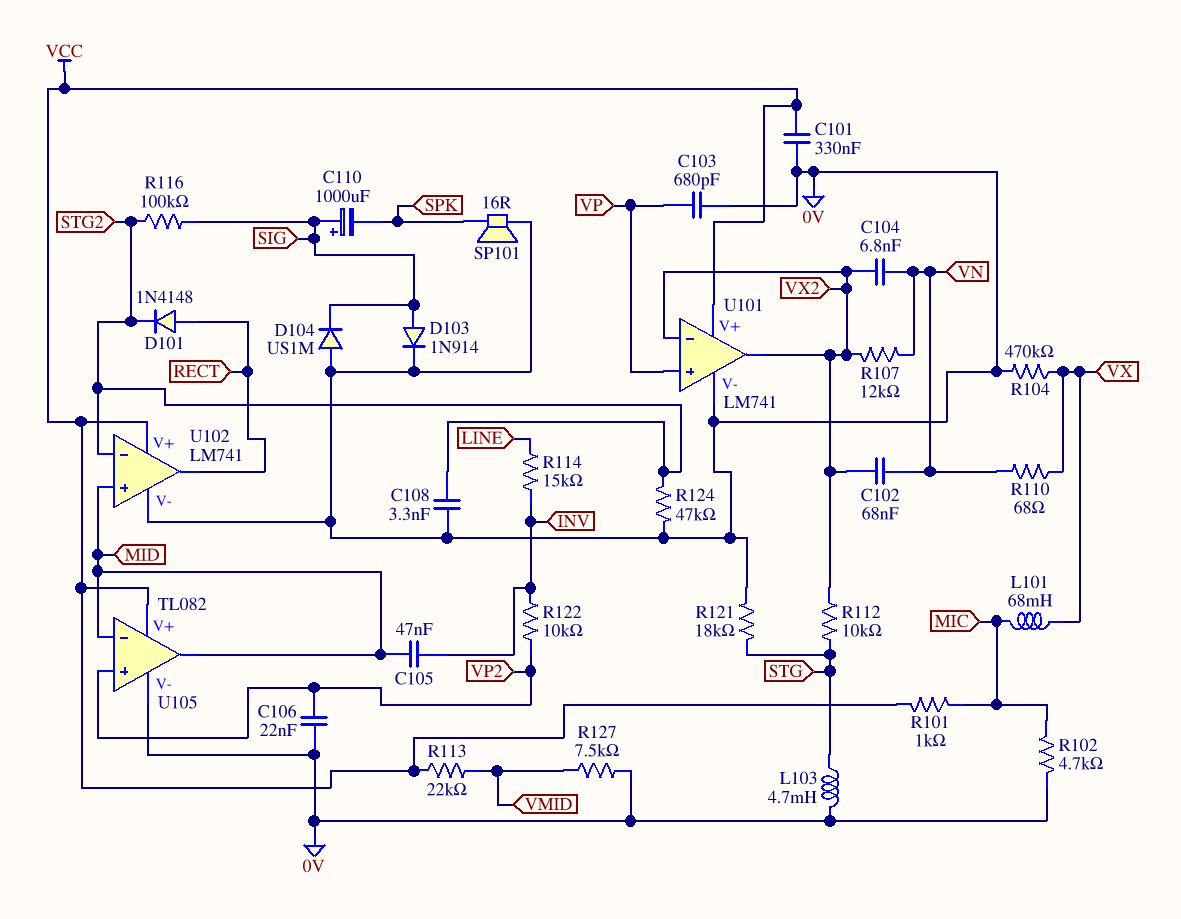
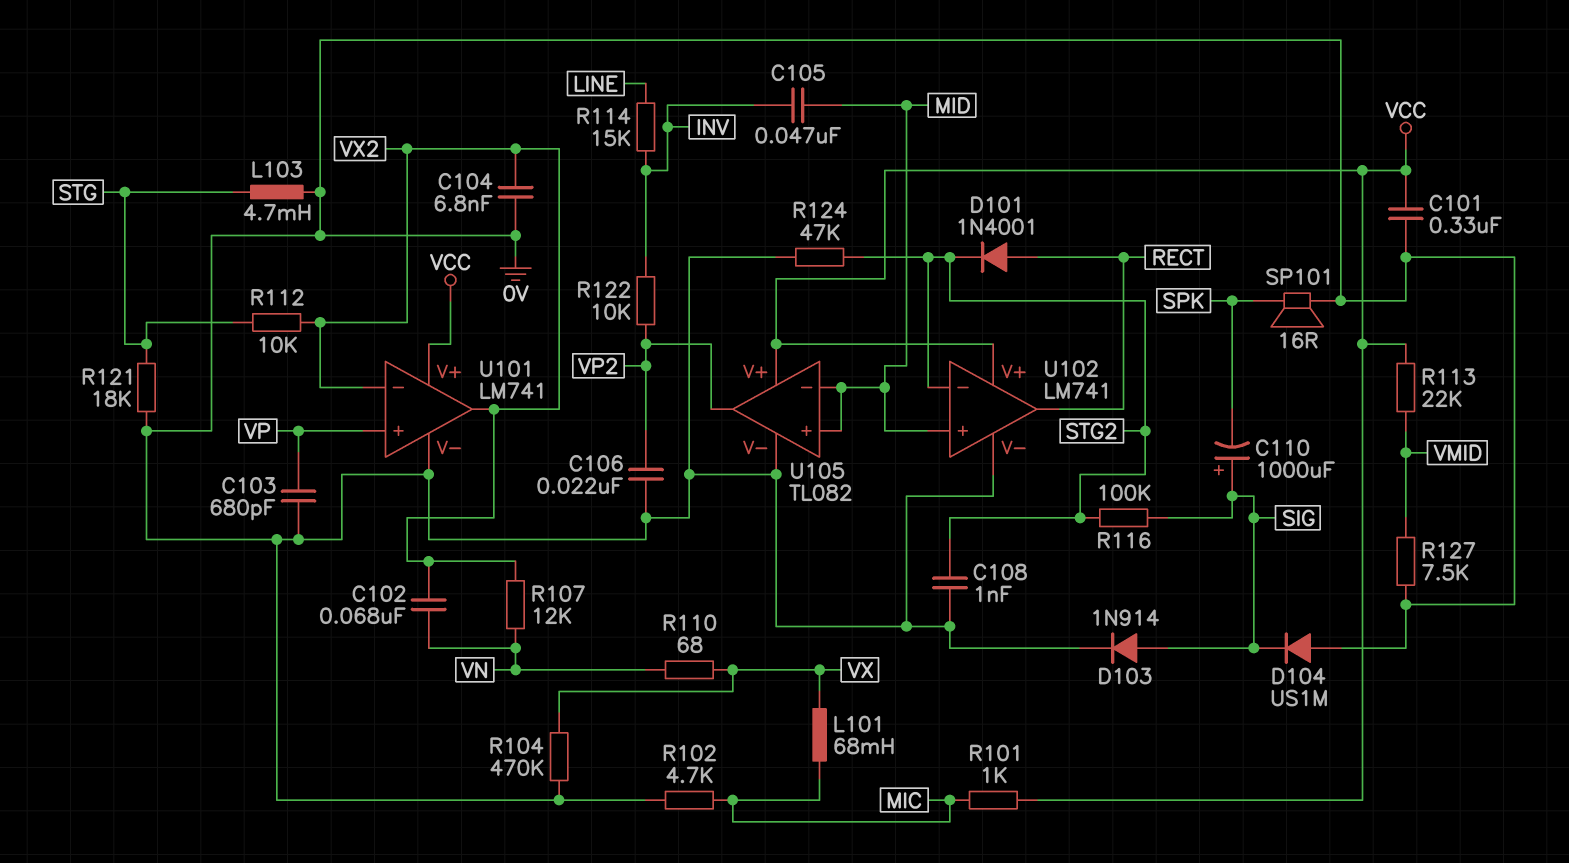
C104: 6.8nF (VN, VX2) -> 6.8nF (0V, VX2)
C108: 3.3nF (0V, STG2) -> 1nF (0V, STG2)
D101: diode 1N4148 (A RECT, K STG2) -> diode 1N4001 (A RECT, K STG2)
U105 pin in+: VP2 -> MID
U105 pin out: MID -> VP2

